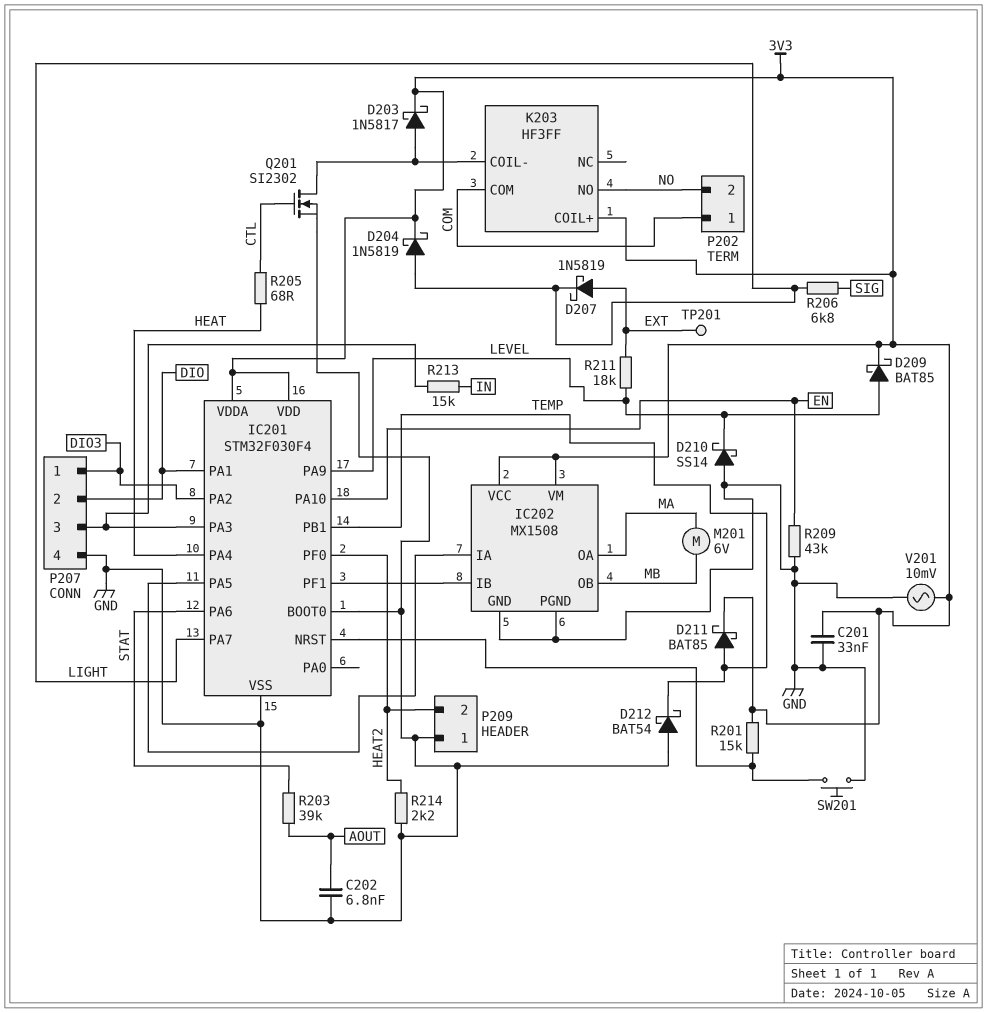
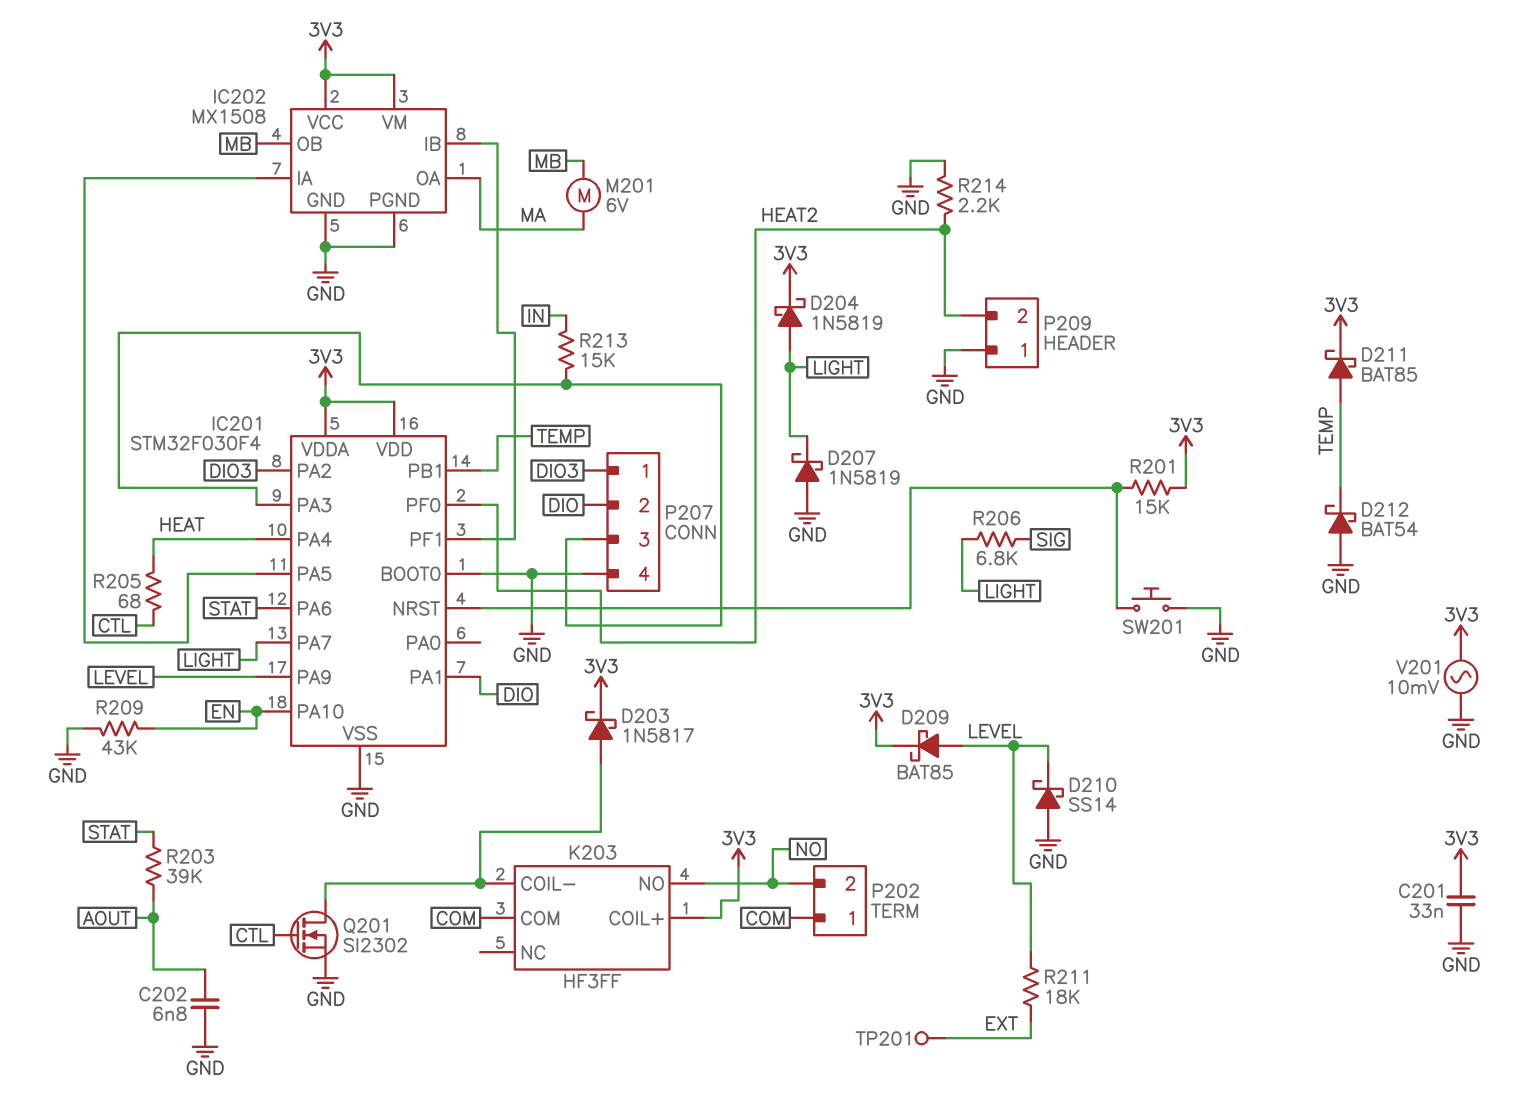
D207: schottky 1N5819 (A EXT, K LIGHT) -> schottky 1N5819 (A GND, K LIGHT)

